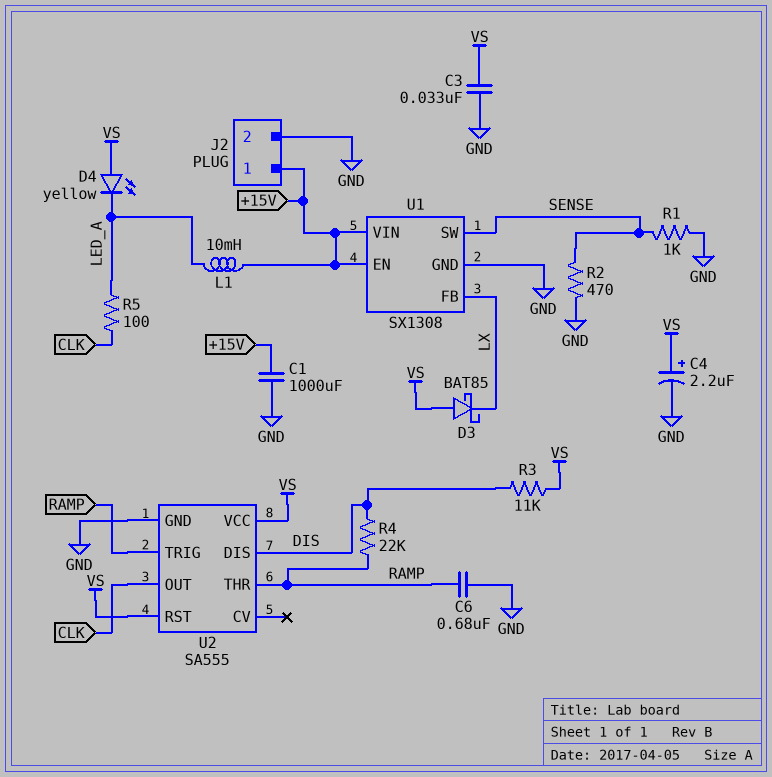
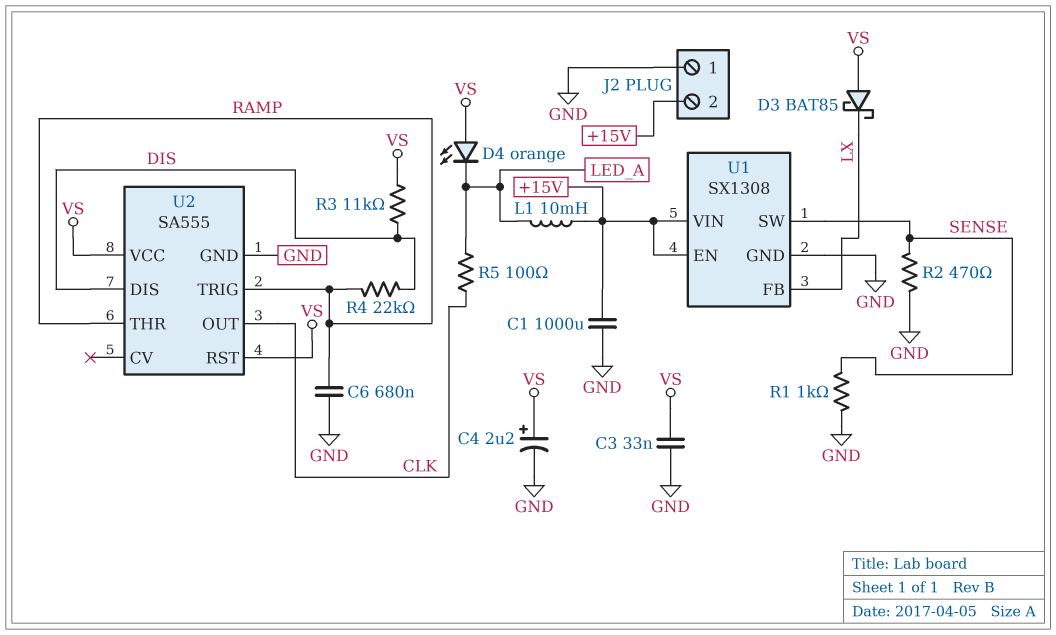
D4: LED yellow (A VS, K LED_A) -> LED orange (A VS, K LED_A)
J2 pin 1: +15V -> GND
J2 pin 2: GND -> +15V

